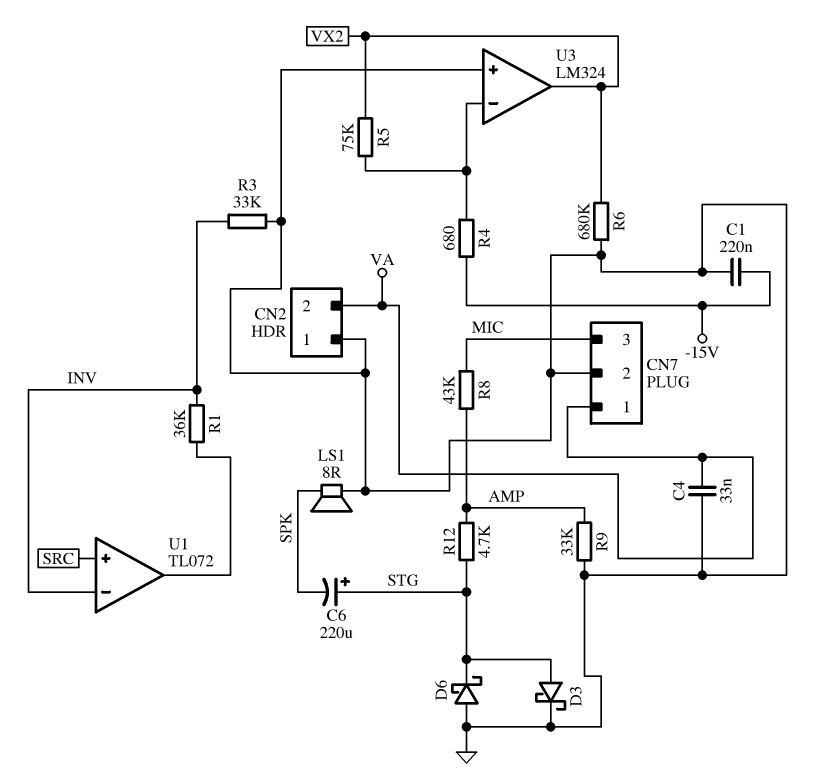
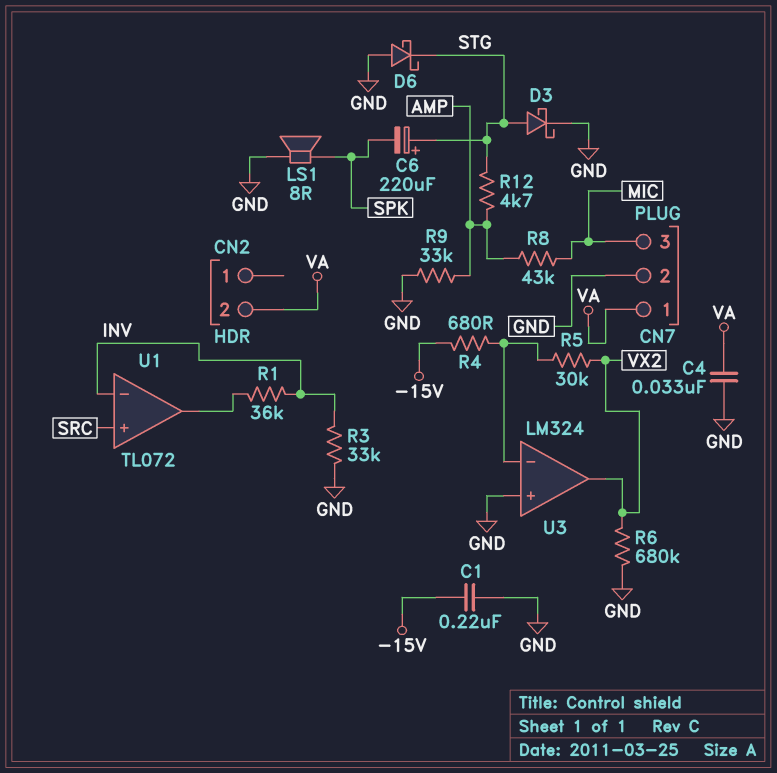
CN2 pin 1: GND -> none
R5: 75k (U3/in-, VX2) -> 30k (U3/in-, VX2)

